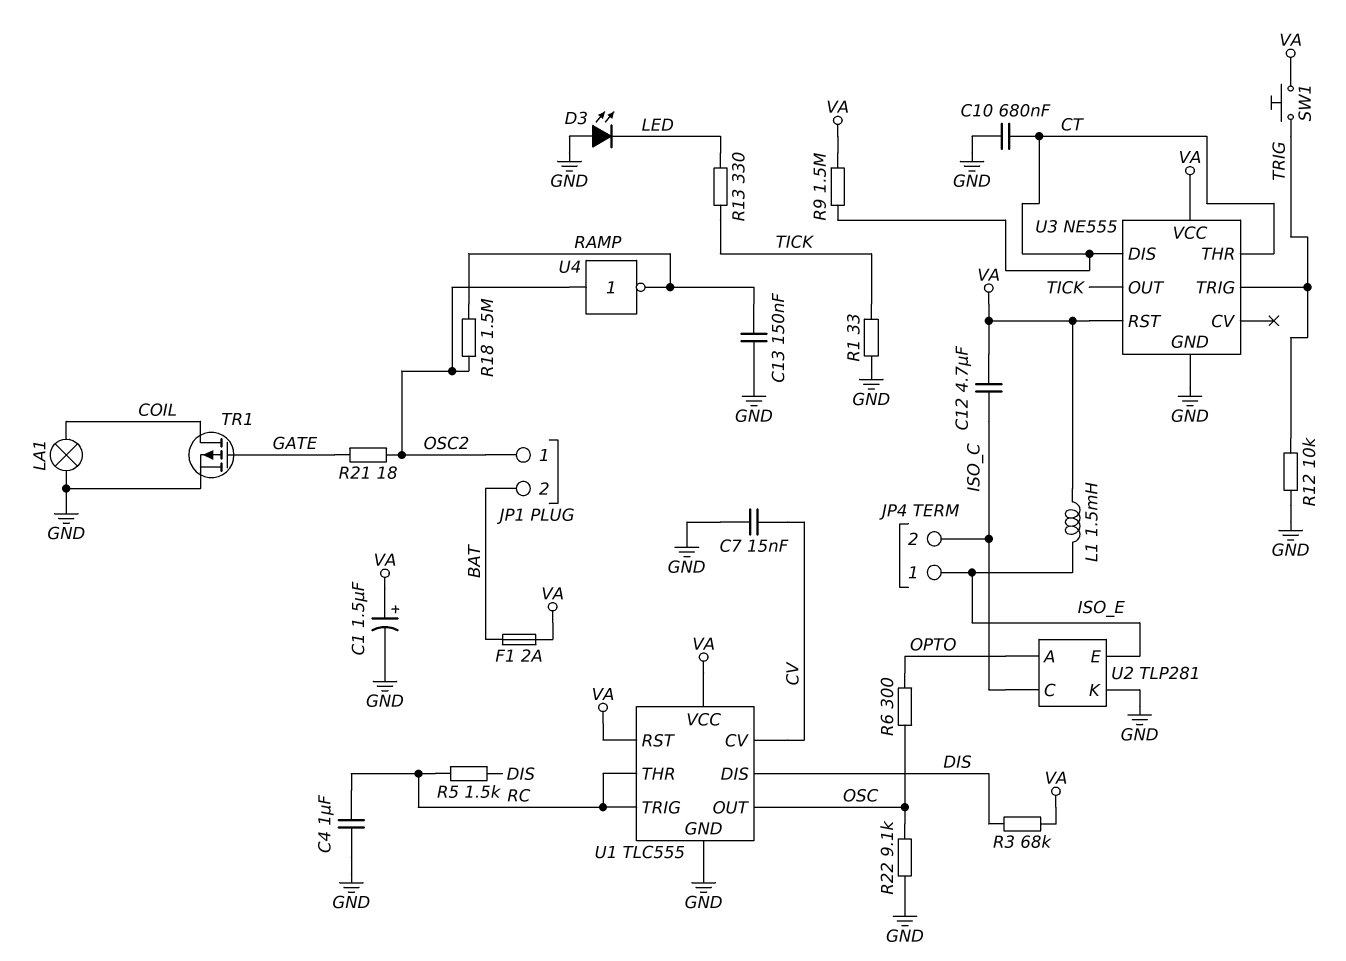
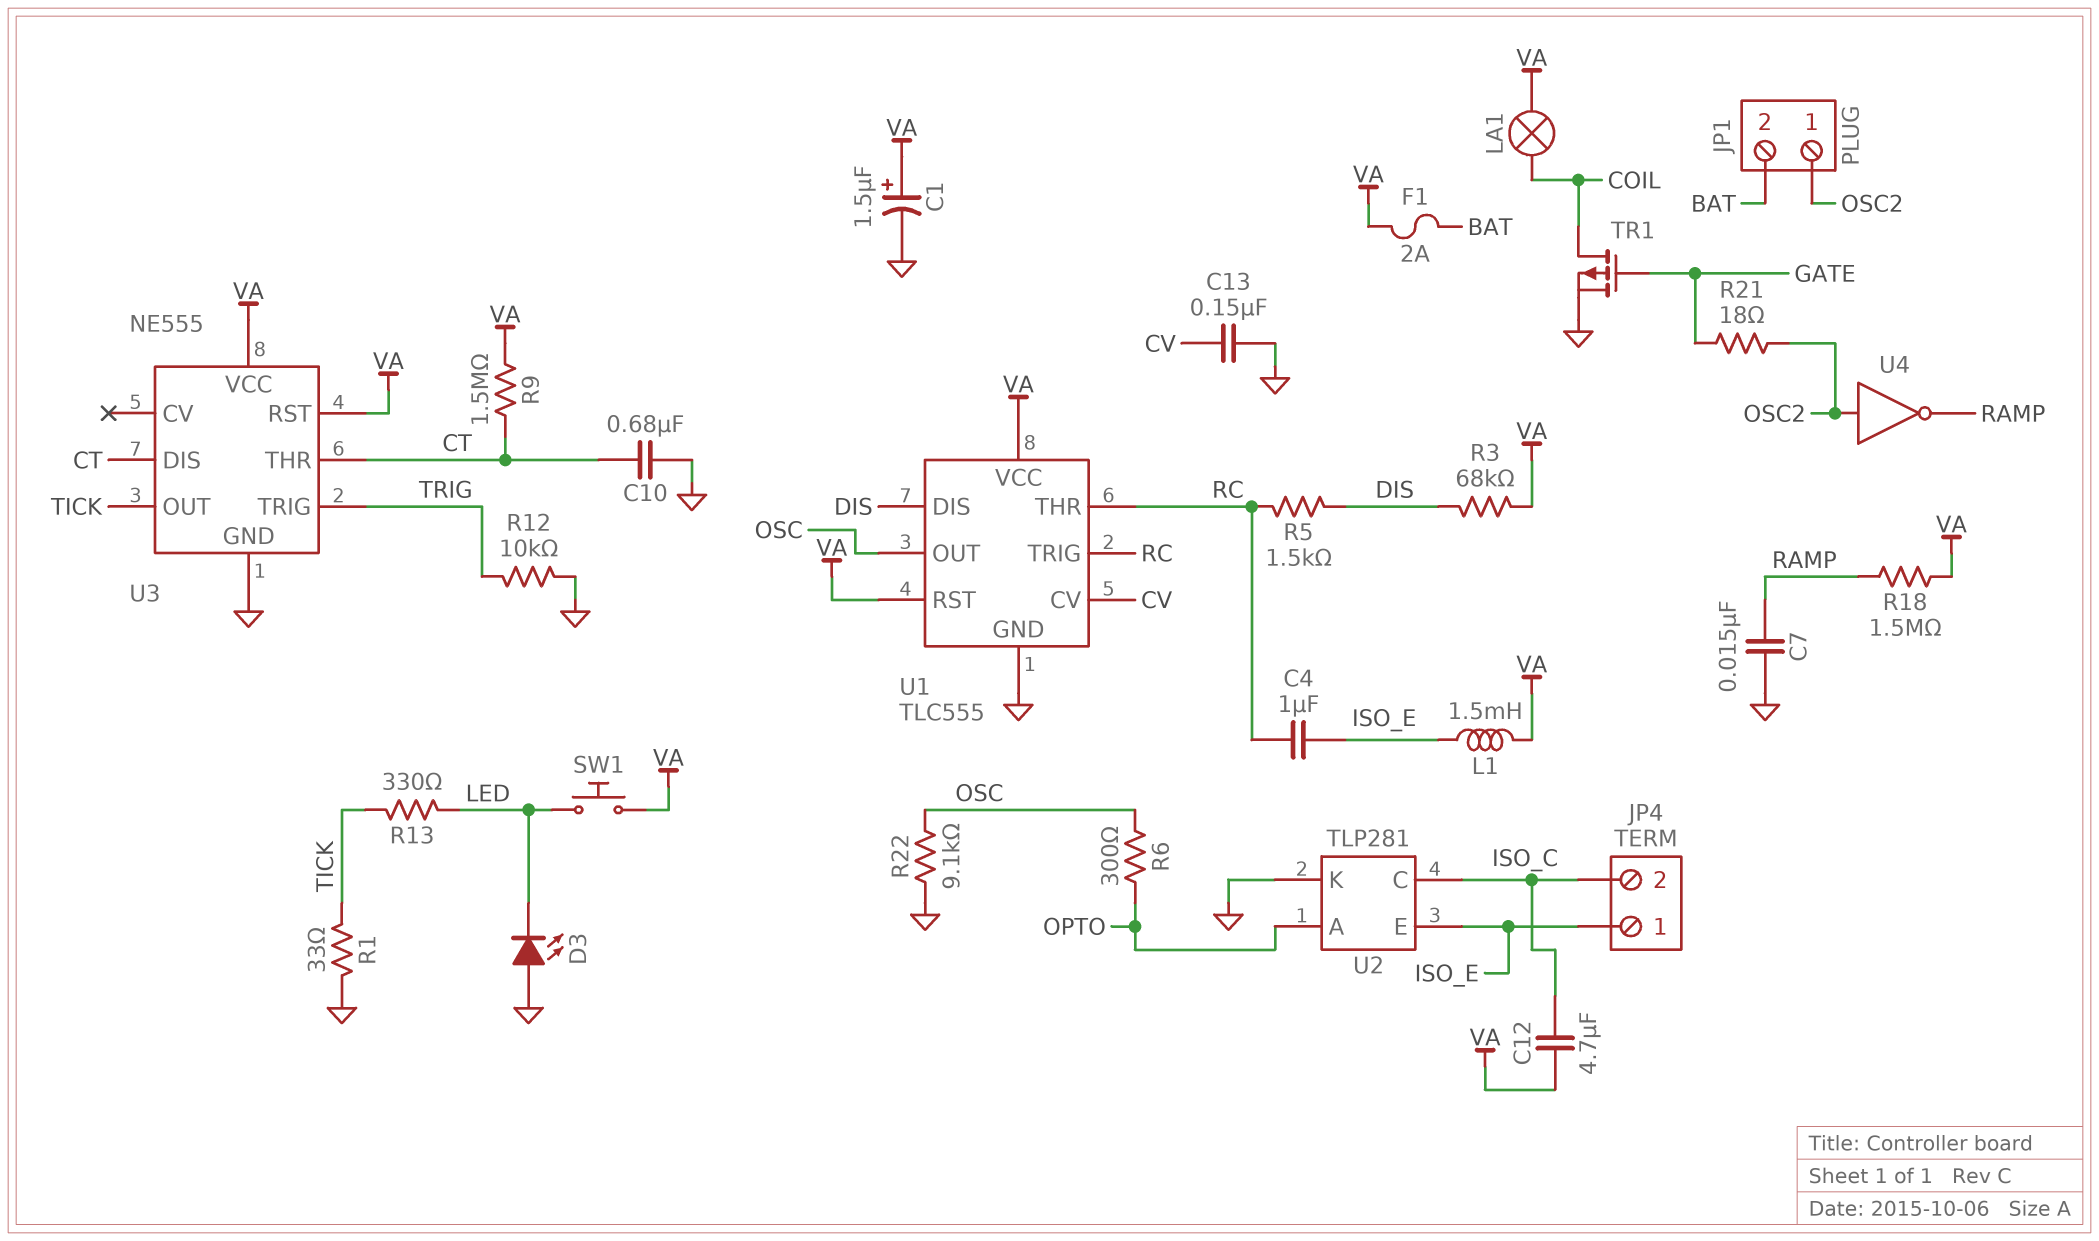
C4: 1uF (GND, RC) -> 1uF (ISO_E, RC)
C7: 15nF (CV, GND) -> 15nF (GND, RAMP)
C13: 150nF (GND, RAMP) -> 150nF (CV, GND)
LA1: lamp (COIL, GND) -> lamp (COIL, VA)
R18: 1.5M (OSC2, RAMP) -> 1.5M (RAMP, VA)
SW1: button (TRIG, VA) -> button (LED, VA)

